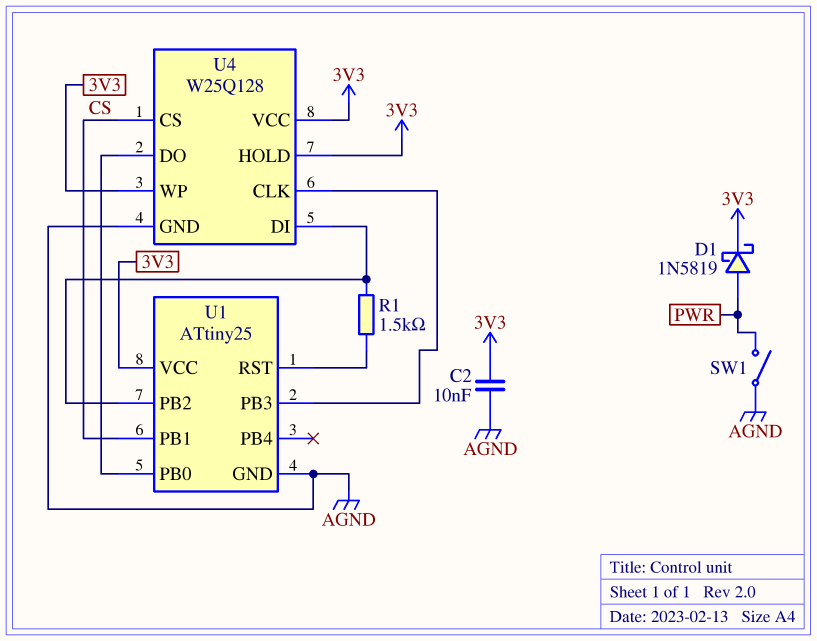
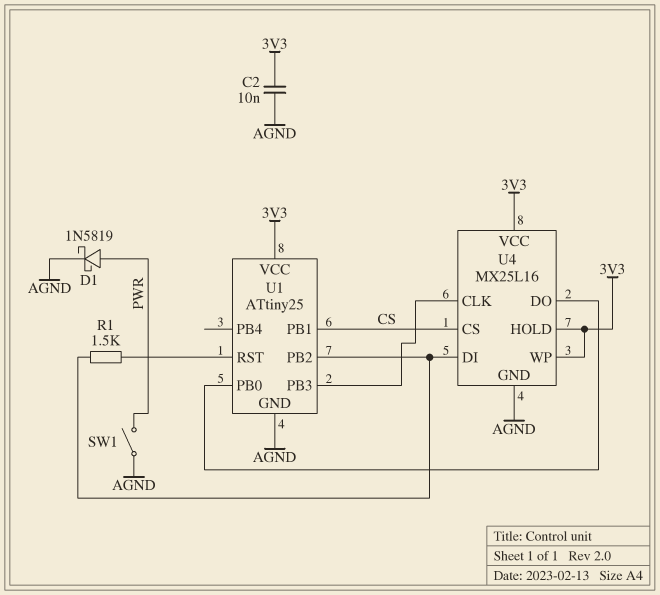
D1: schottky 1N5819 (A PWR, K 3V3) -> schottky 1N5819 (A PWR, K AGND)
U4: W25Q128 -> MX25L16

